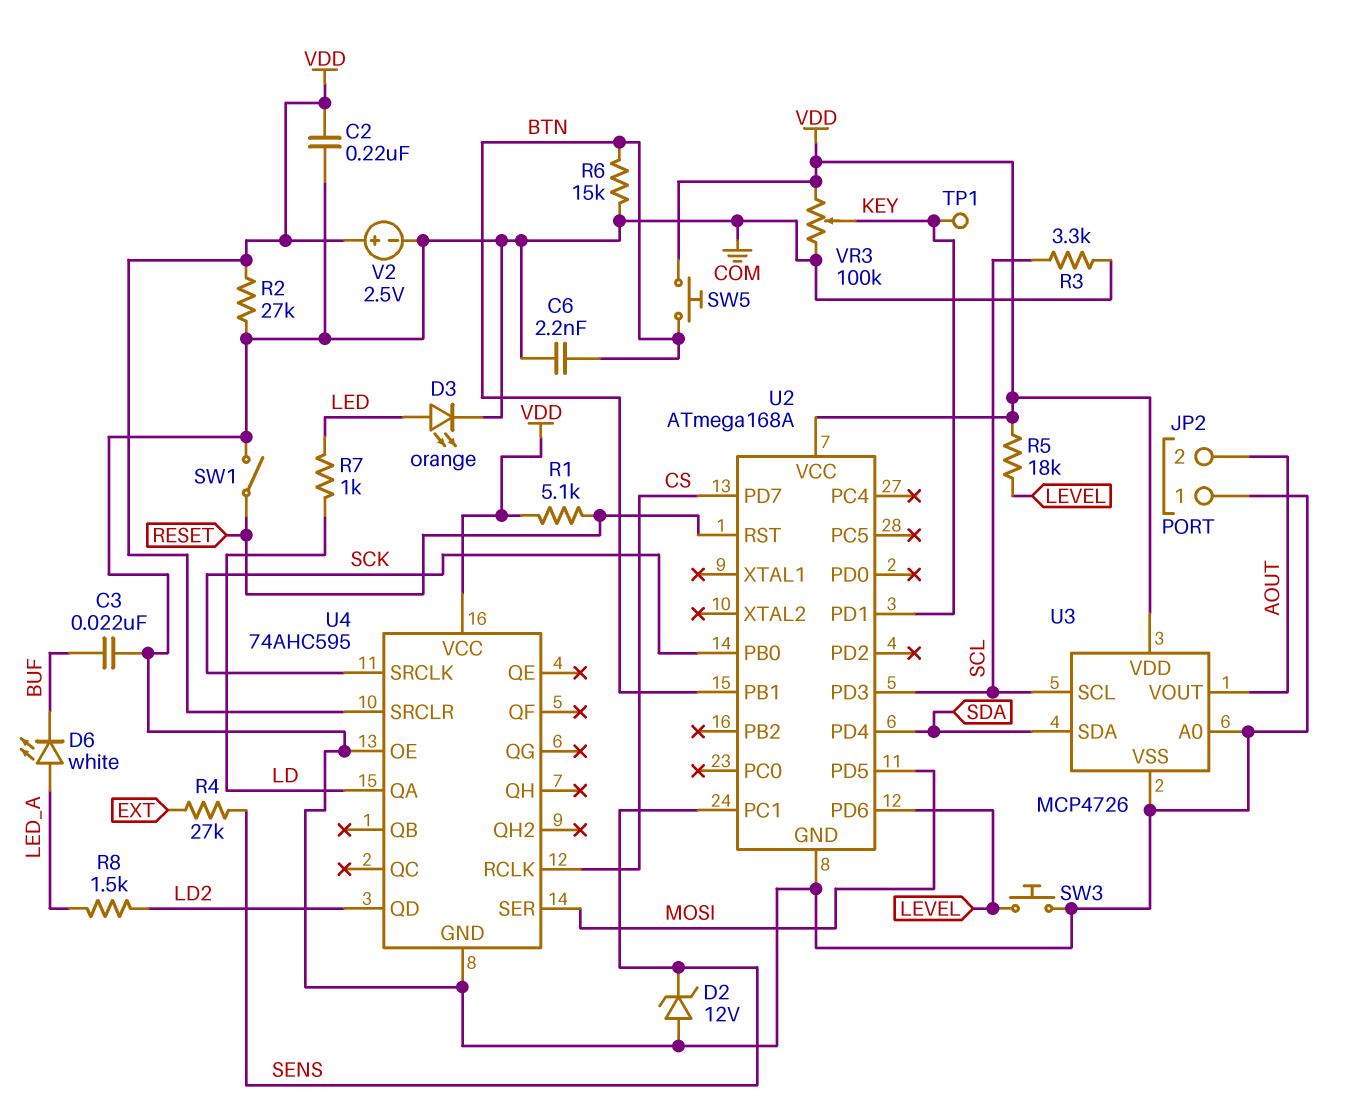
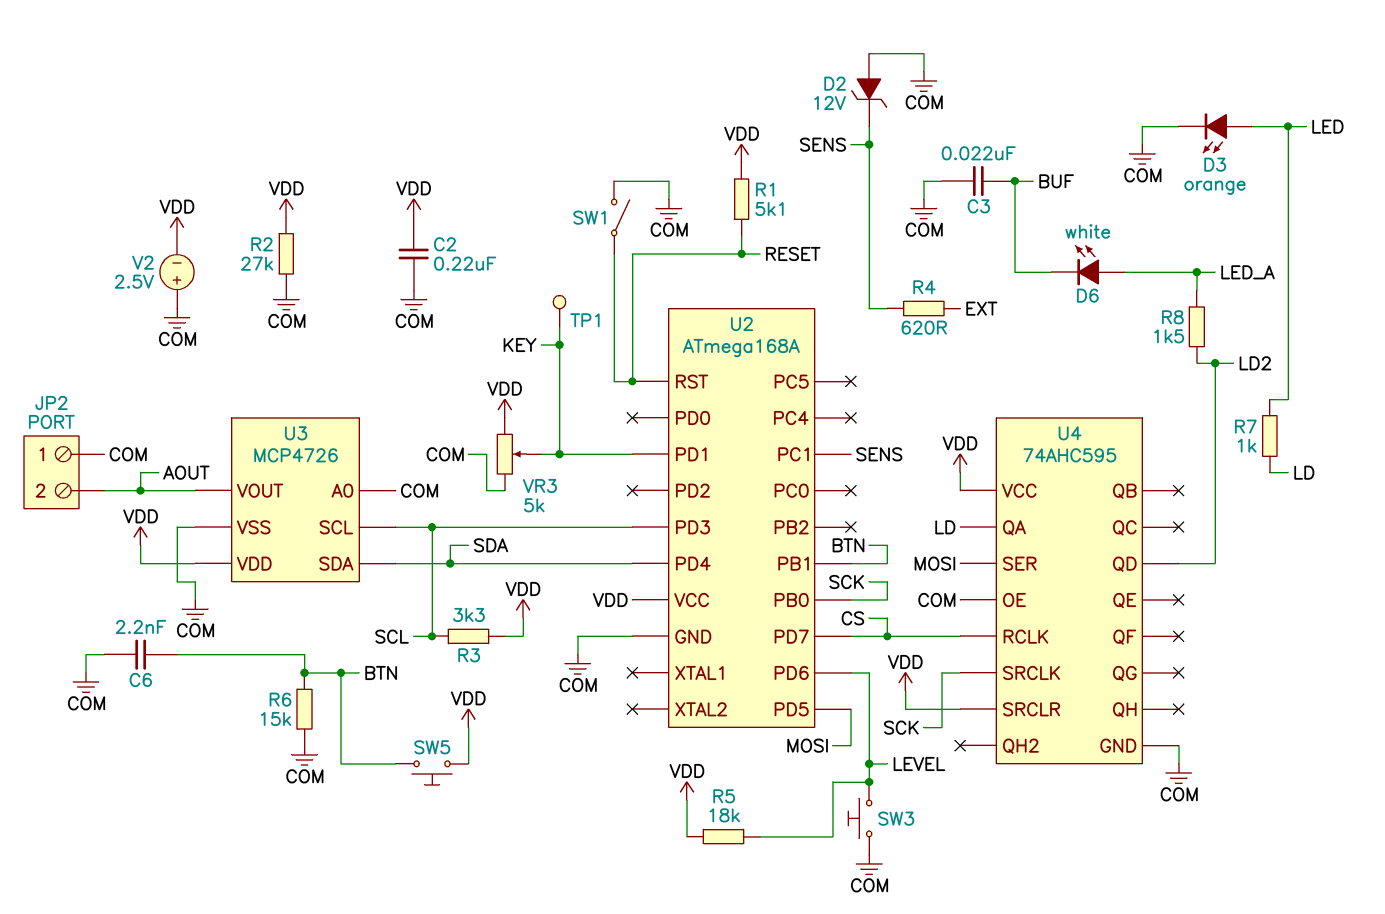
R3: 3.3k (COM, SCL) -> 3.3k (SCL, VDD)
R4: 27k (EXT, SENS) -> 620 (EXT, SENS)
V2: 2.5V (plus VDD, minus COM) -> 2.5V (plus COM, minus VDD)
VR3: 100k (COM, VDD, wiper KEY) -> 5k (COM, VDD, wiper KEY)

